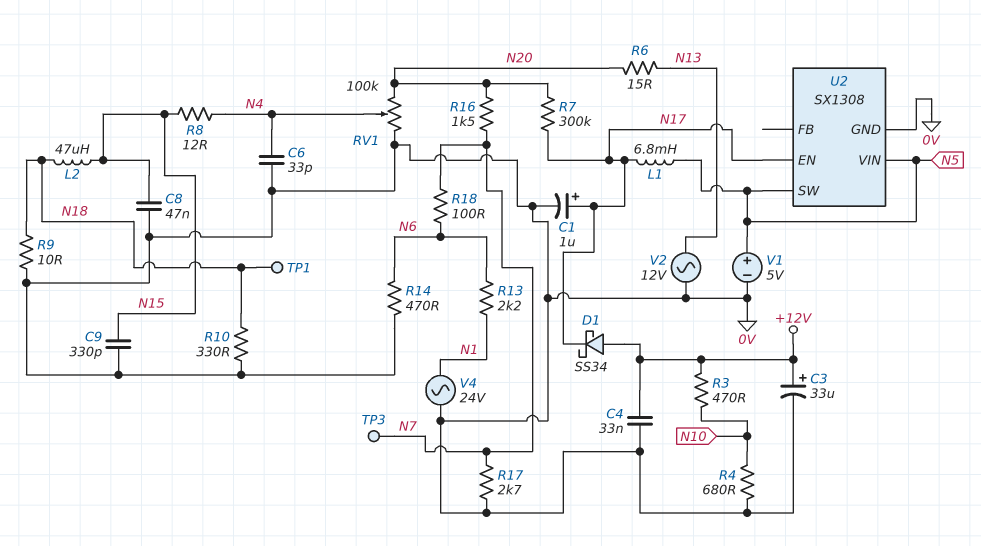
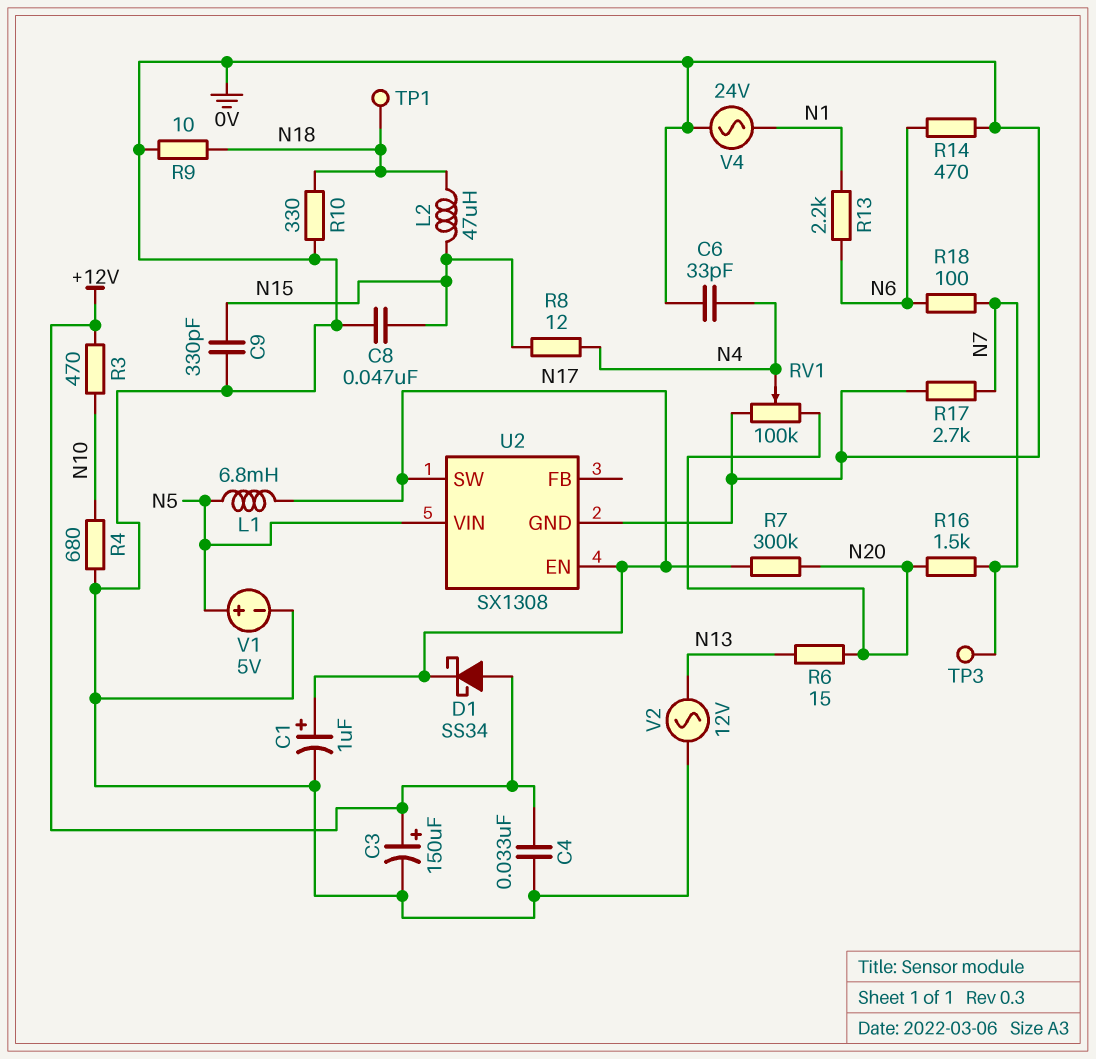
C3: 33uF (plus +12V, minus 0V) -> 150uF (plus +12V, minus 0V)
U2 pin SW: N5 -> N17

